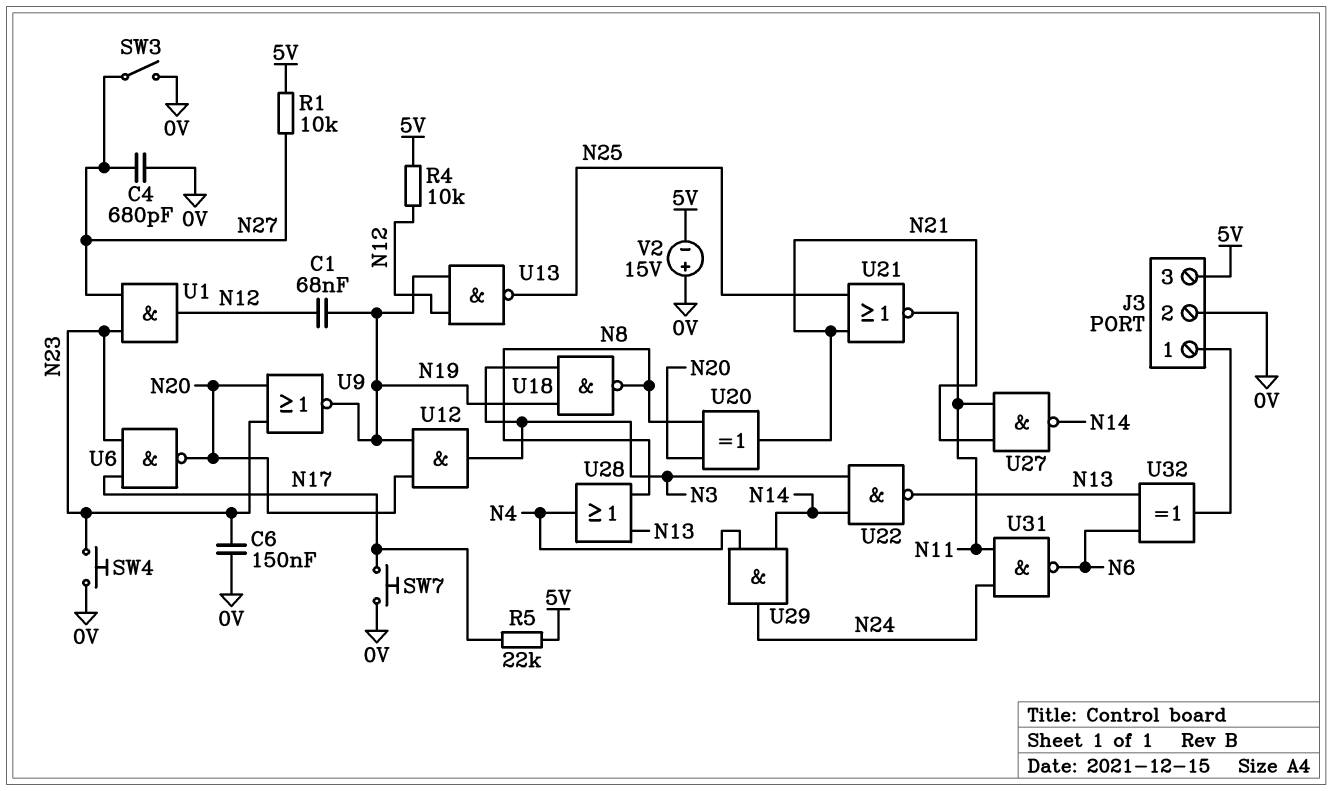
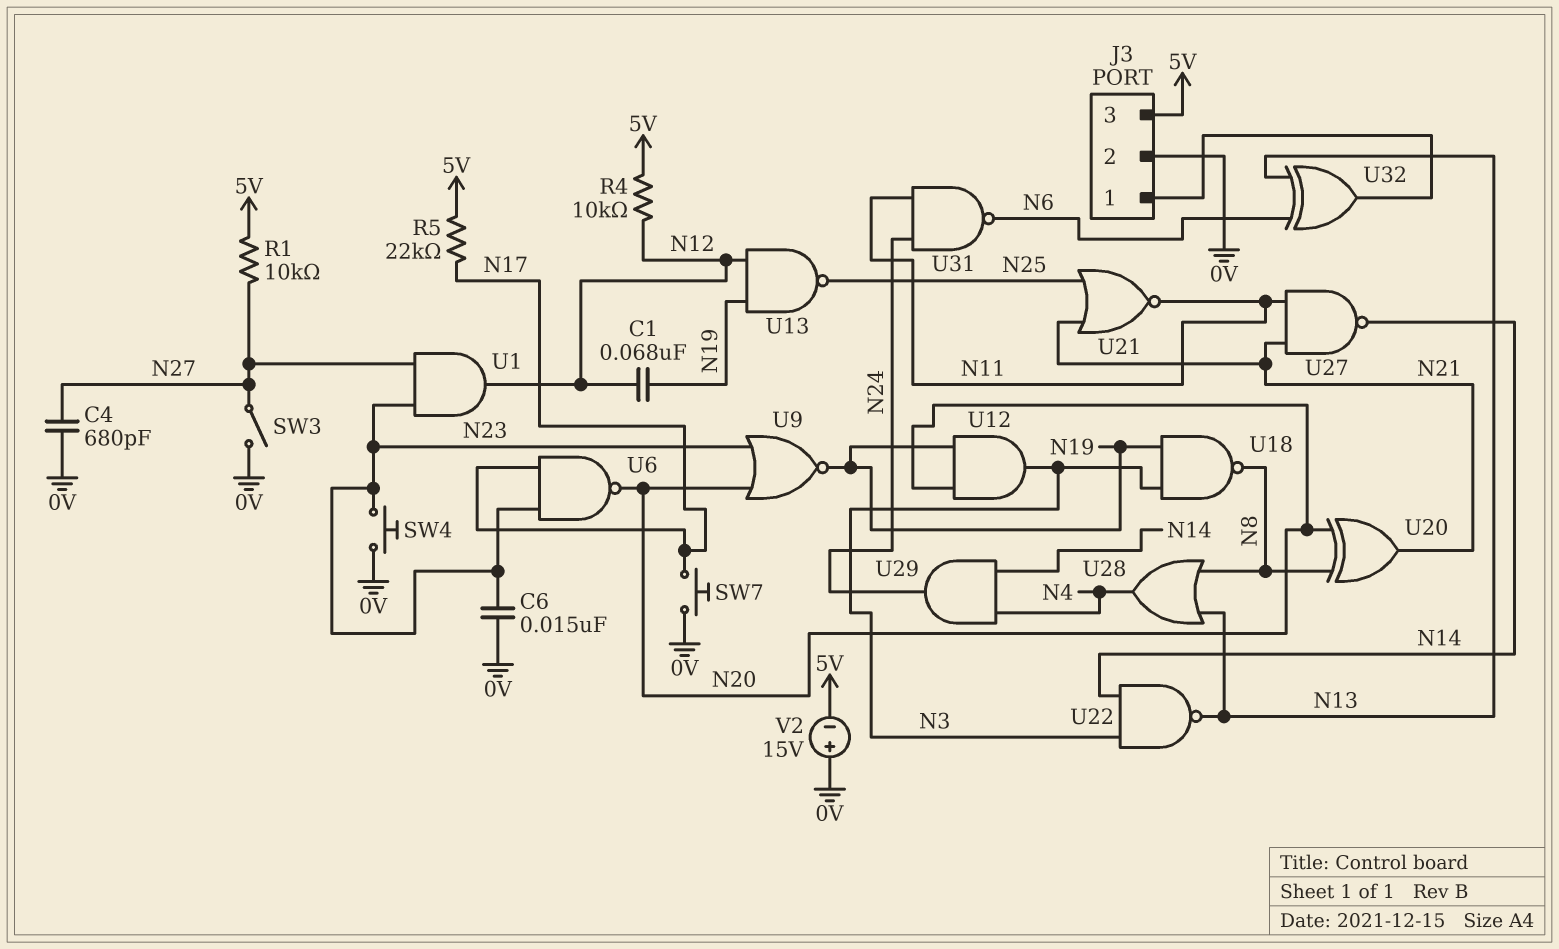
C6: 150nF (0V, N23) -> 15nF (0V, N23)

